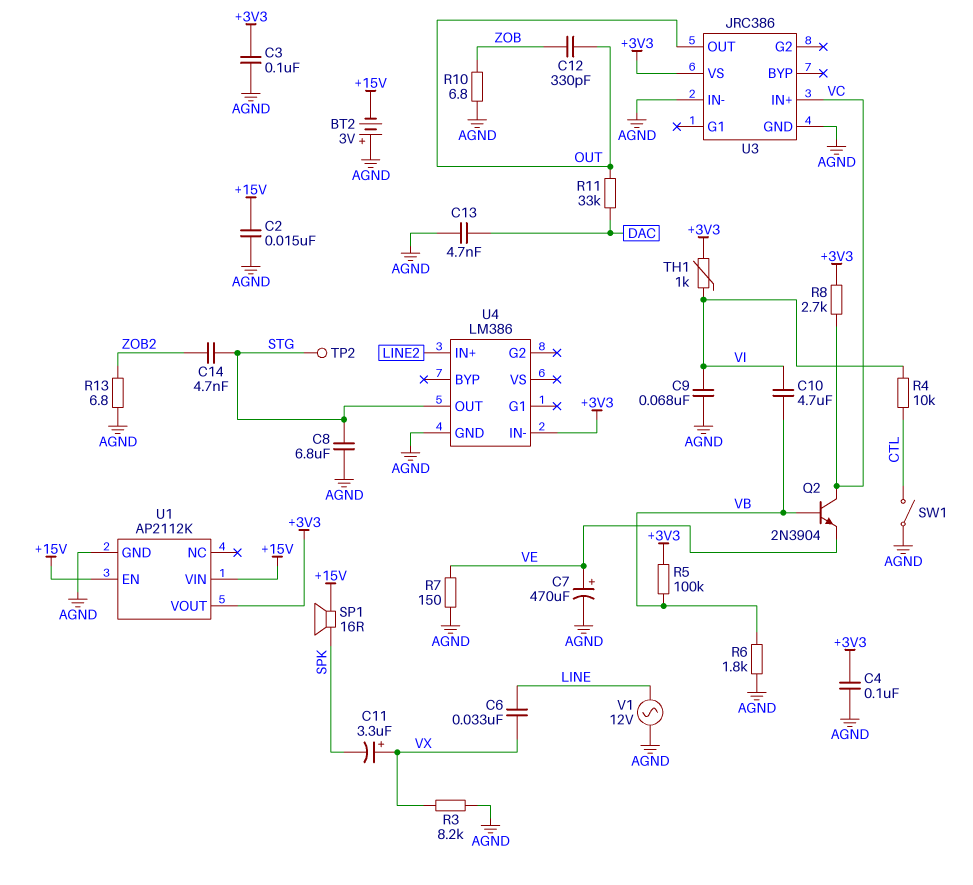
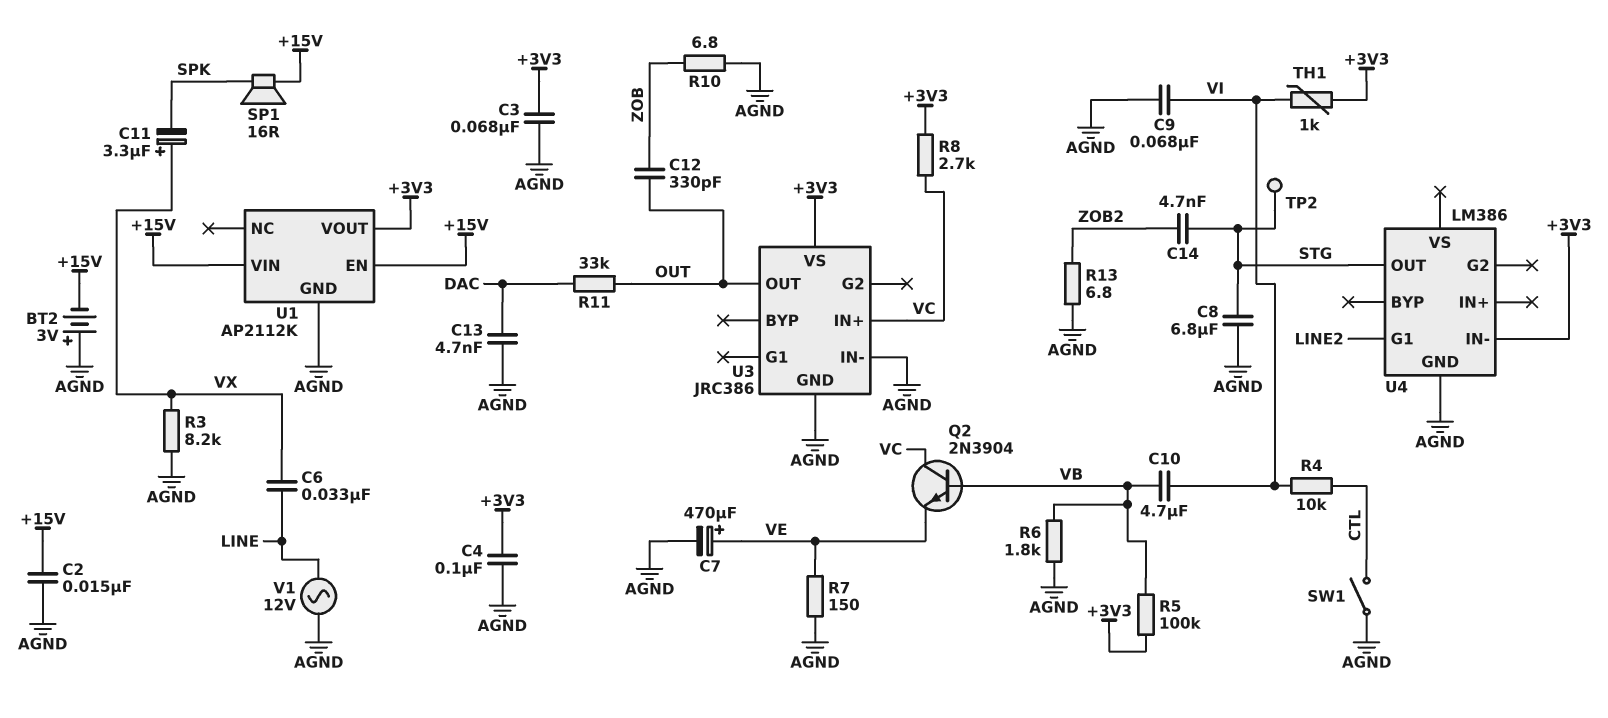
C3: 100nF (+3V3, AGND) -> 68nF (+3V3, AGND)
U4 pin G1: none -> LINE2
U4 pin IN+: LINE2 -> none

